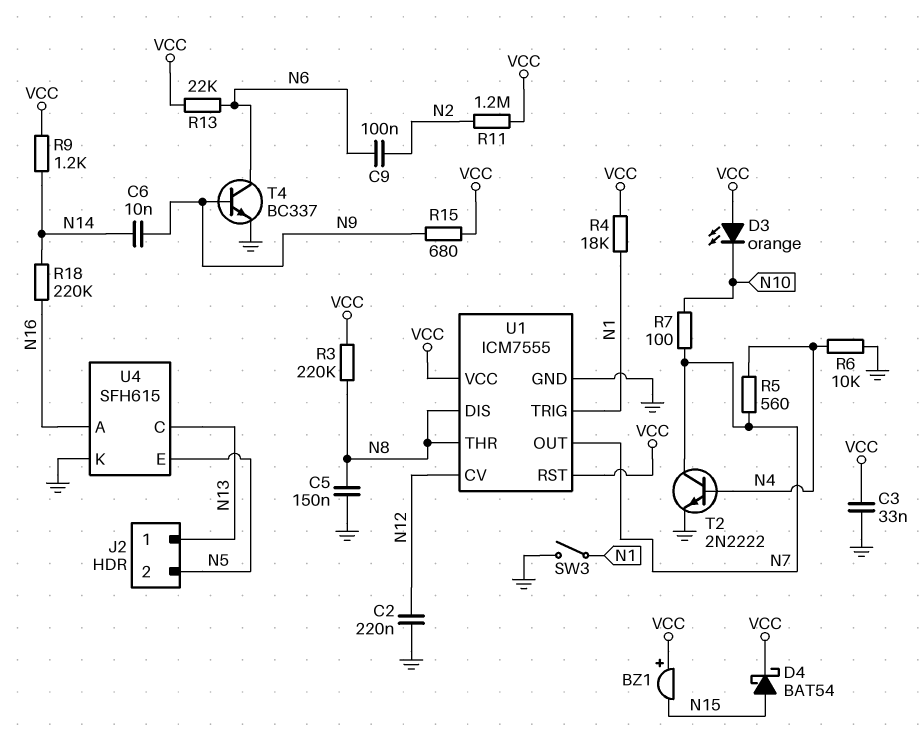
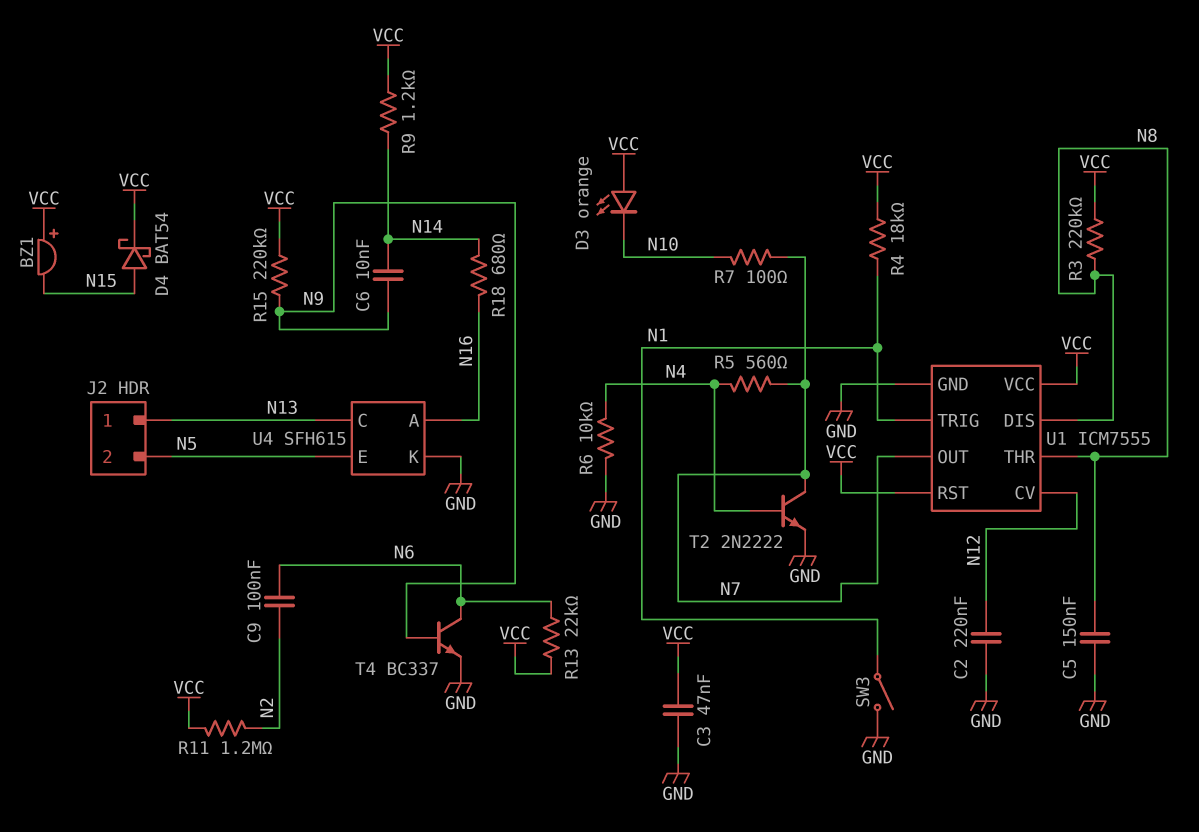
C3: 33nF (GND, VCC) -> 47nF (GND, VCC)
R15: 680 (N9, VCC) -> 220k (N9, VCC)
R18: 220k (N14, N16) -> 680 (N14, N16)

